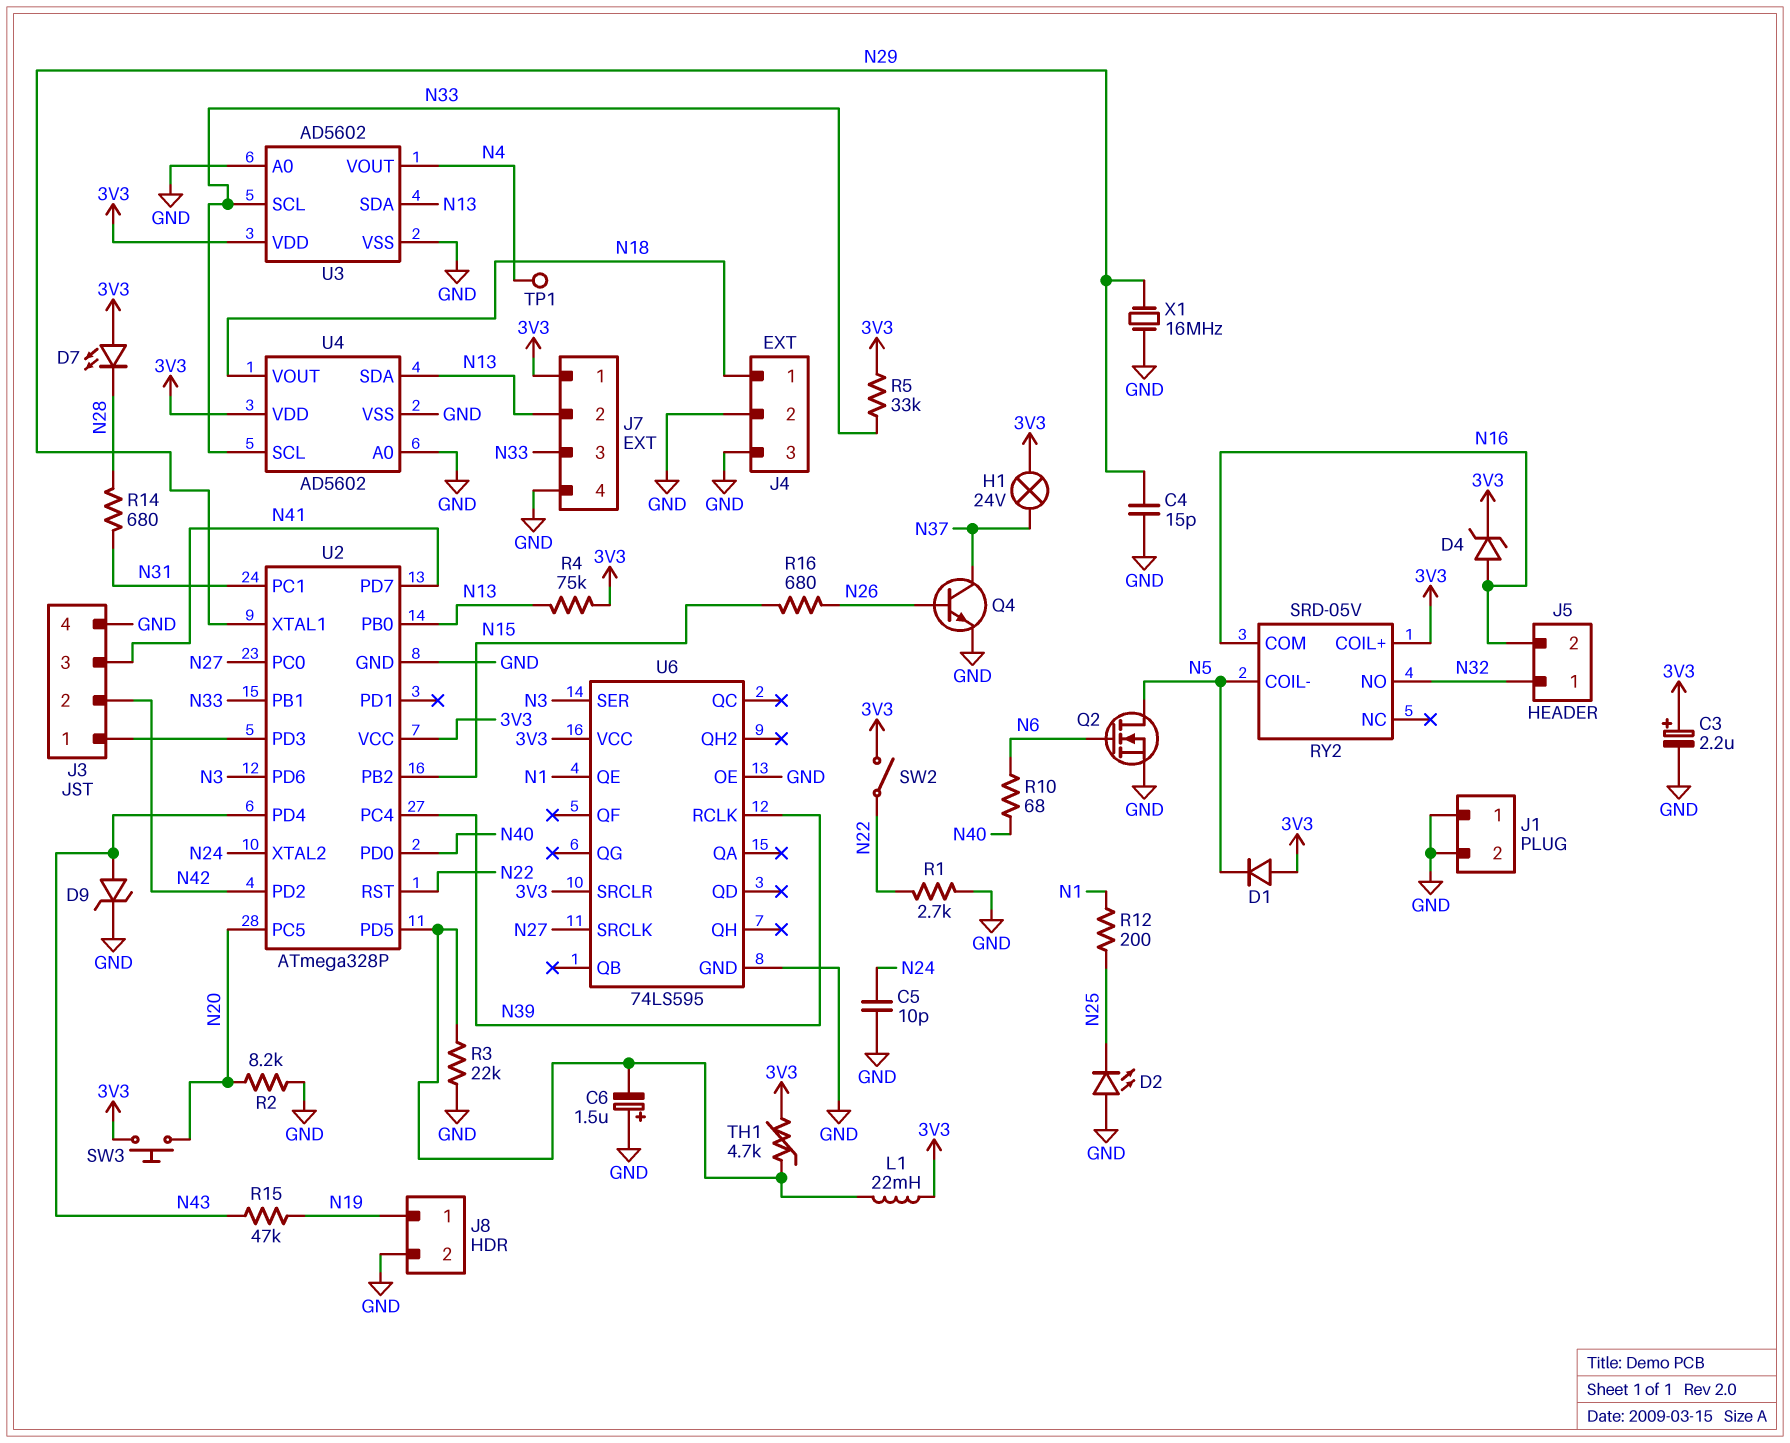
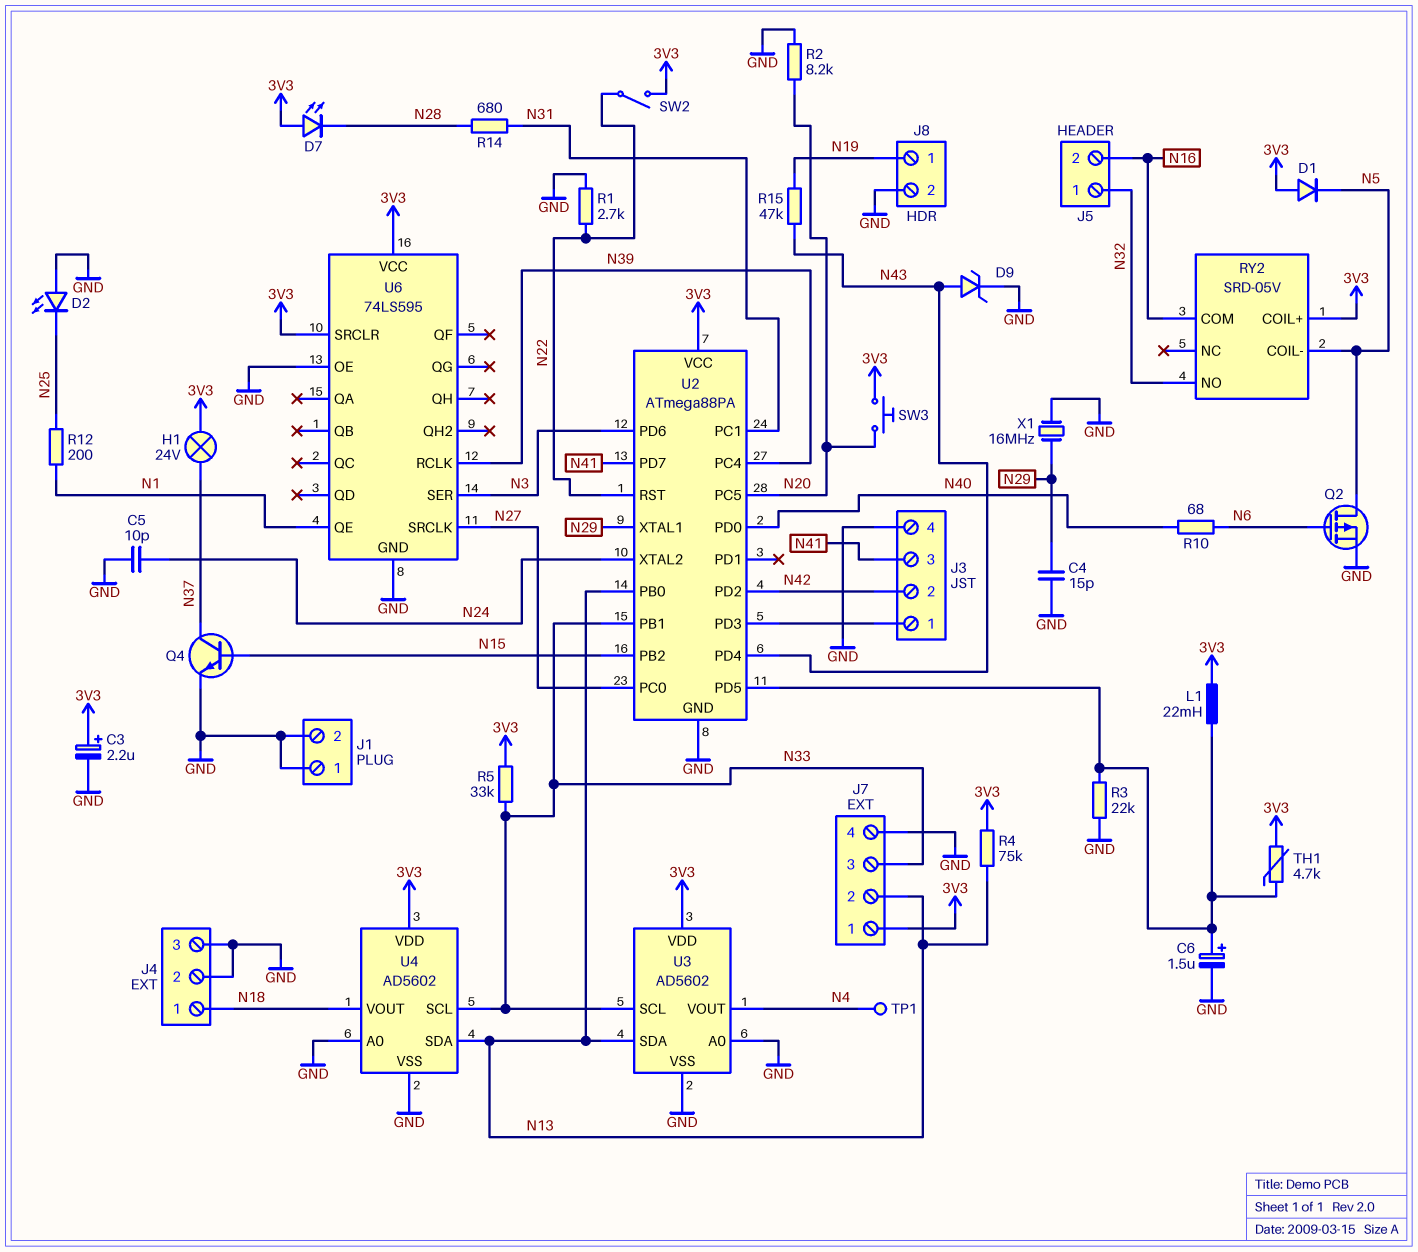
C6: 1.5uF (plus GND, minus U2/PD5) -> 1.5uF (plus U2/PD5, minus GND)
D4: zener (A N16, K 3V3) -> none
Q2: NMOS (G N6, D N5, S GND) -> PMOS (G N6, D N5, S GND)
Q4: NPN (B N26, C N37, E GND) -> NPN (B N15, C N37, E GND)
R16: 680 (N15, N26) -> none
U2: ATmega328P -> ATmega88PA

